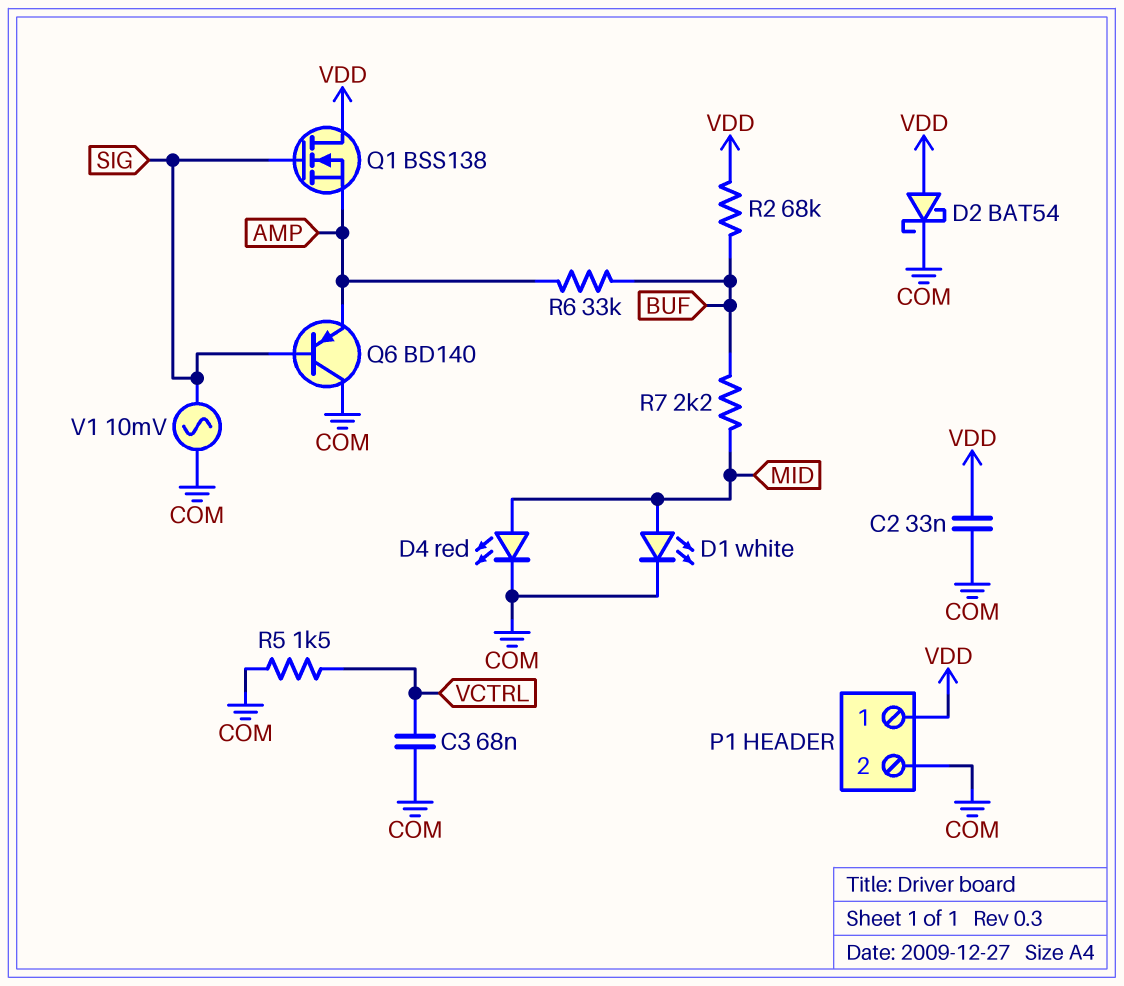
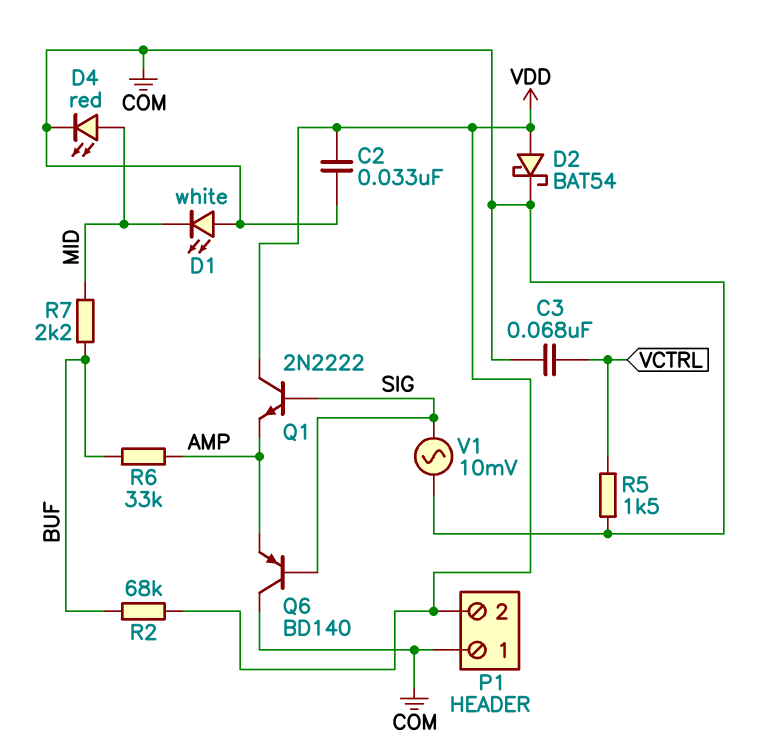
D1: LED white (A MID, K COM) -> LED white (A COM, K MID)
P1 pin 1: VDD -> COM
P1 pin 2: COM -> VDD
Q1: NMOS BSS138 (G SIG, D VDD, S AMP) -> NPN 2N2222 (B SIG, C VDD, E AMP)

